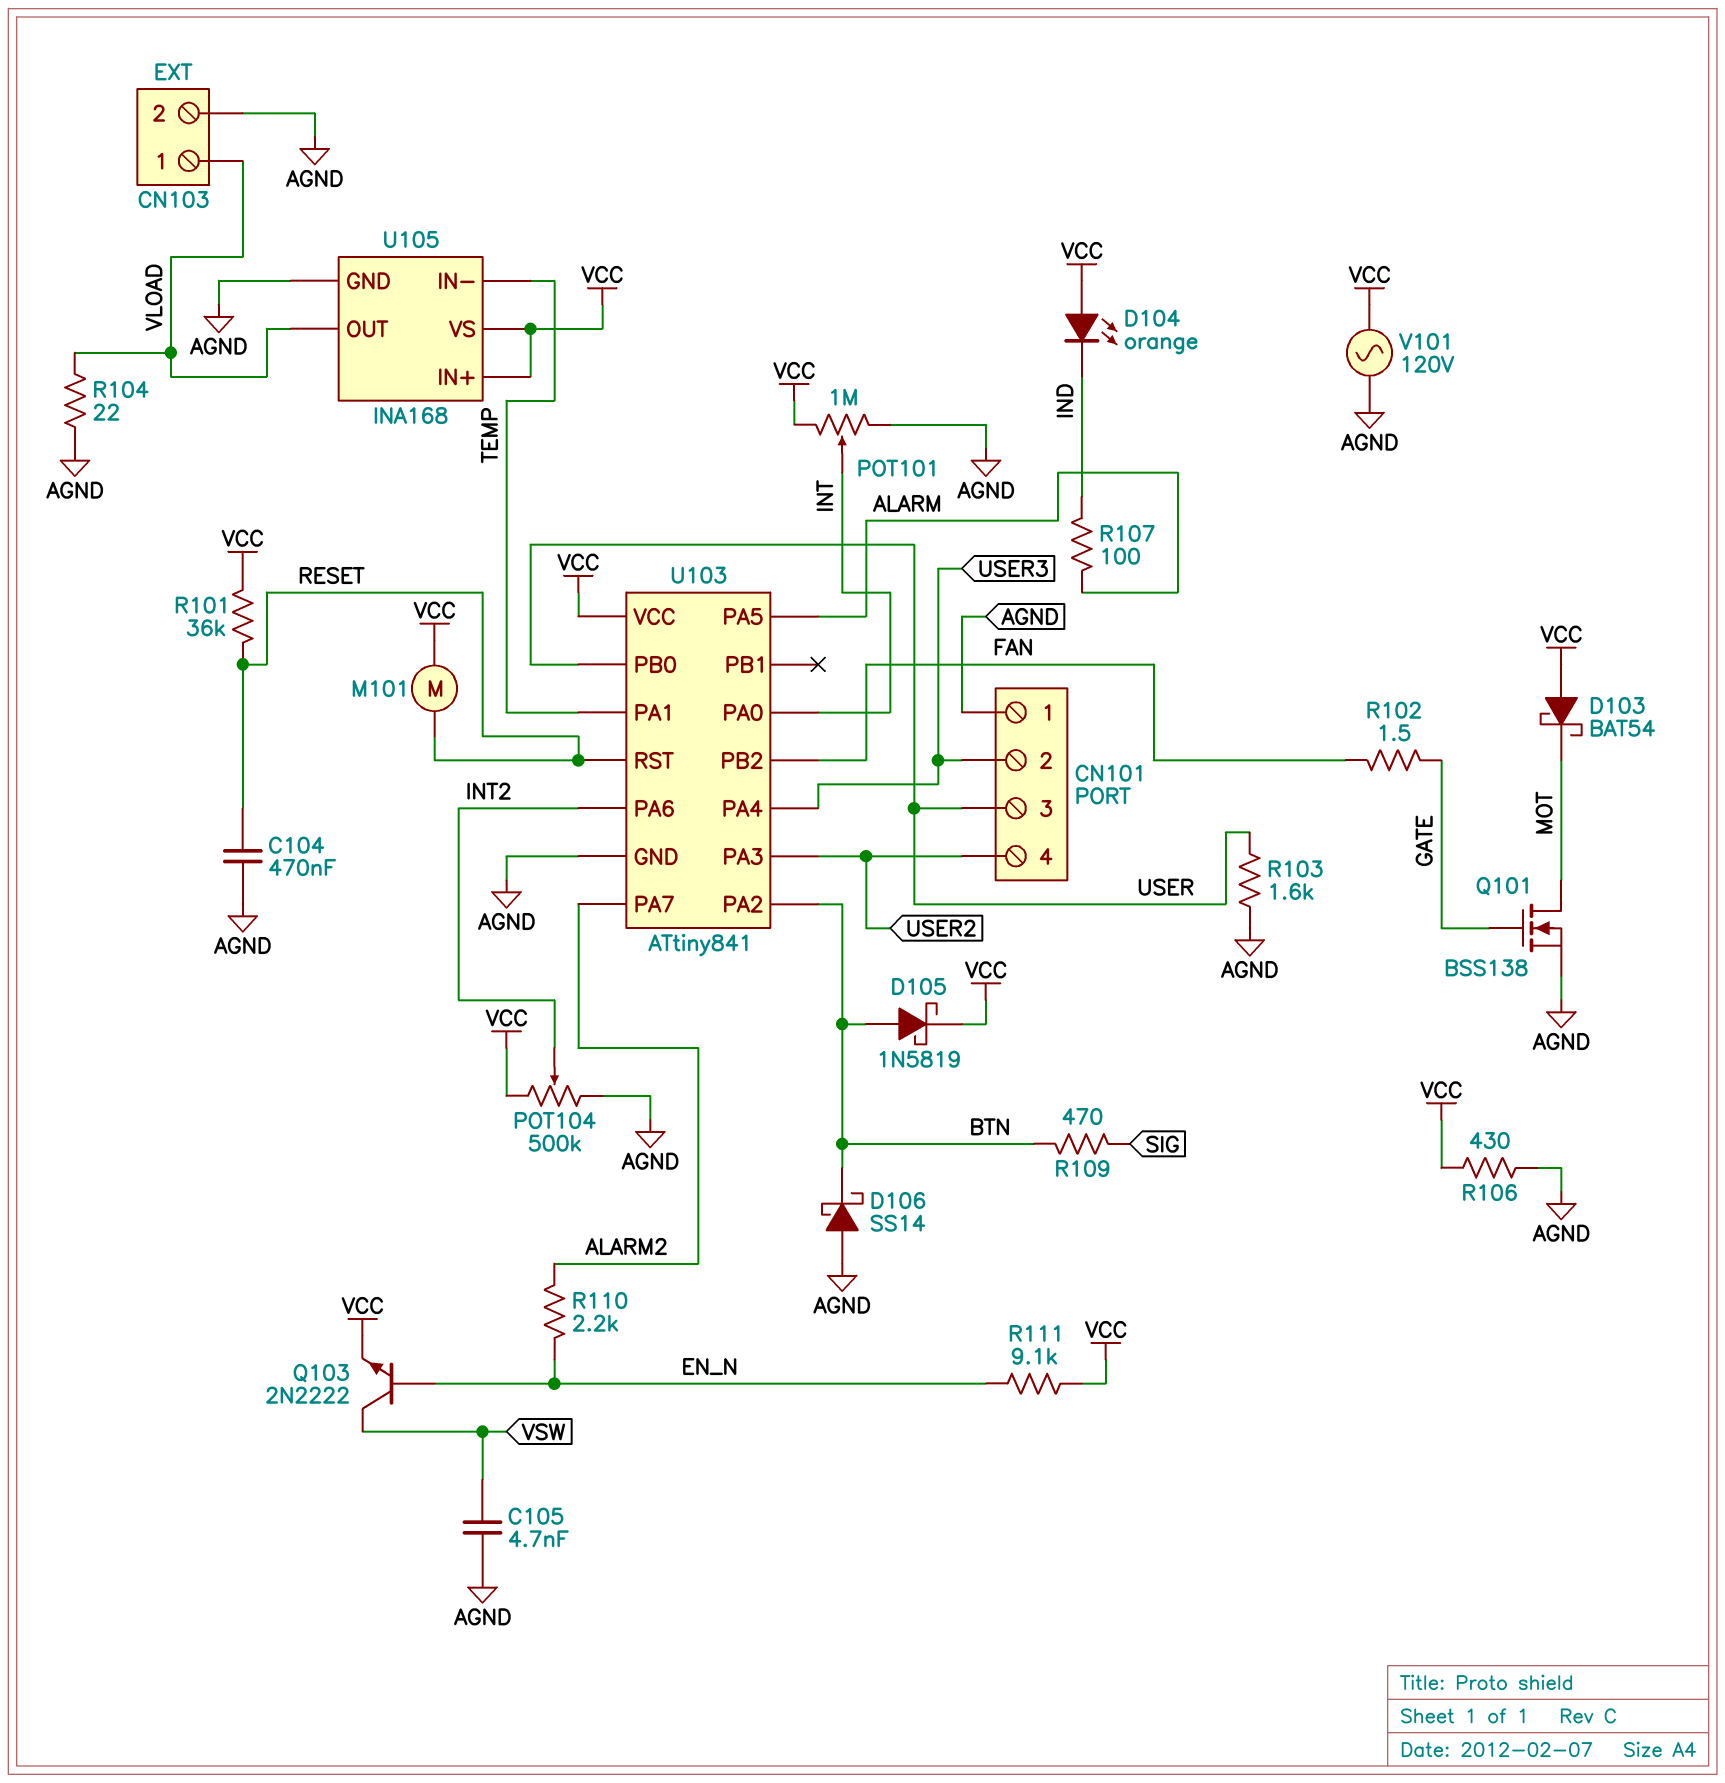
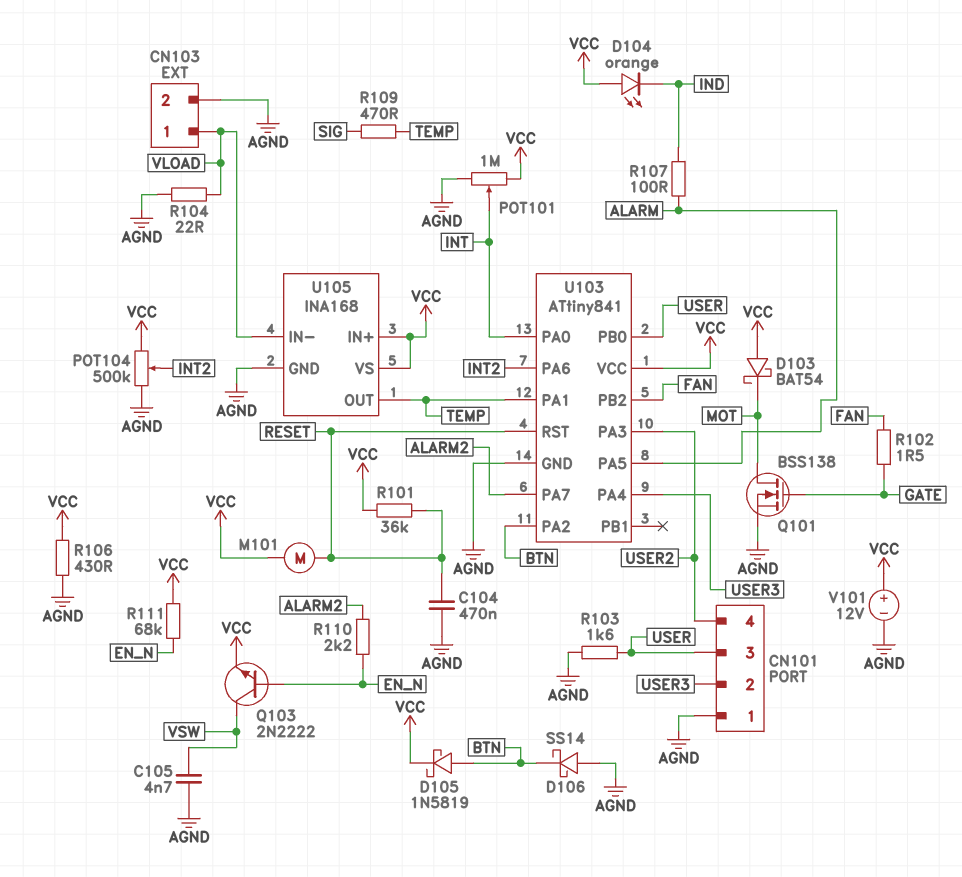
R109: 470 (BTN, SIG) -> 470 (SIG, TEMP)
R111: 9.1k (EN_N, VCC) -> 68k (EN_N, VCC)
U105 pin IN-: TEMP -> VLOAD
U105 pin OUT: VLOAD -> TEMP
V101: AC 120V (AGND, VCC) -> 12V (plus VCC, minus AGND)

